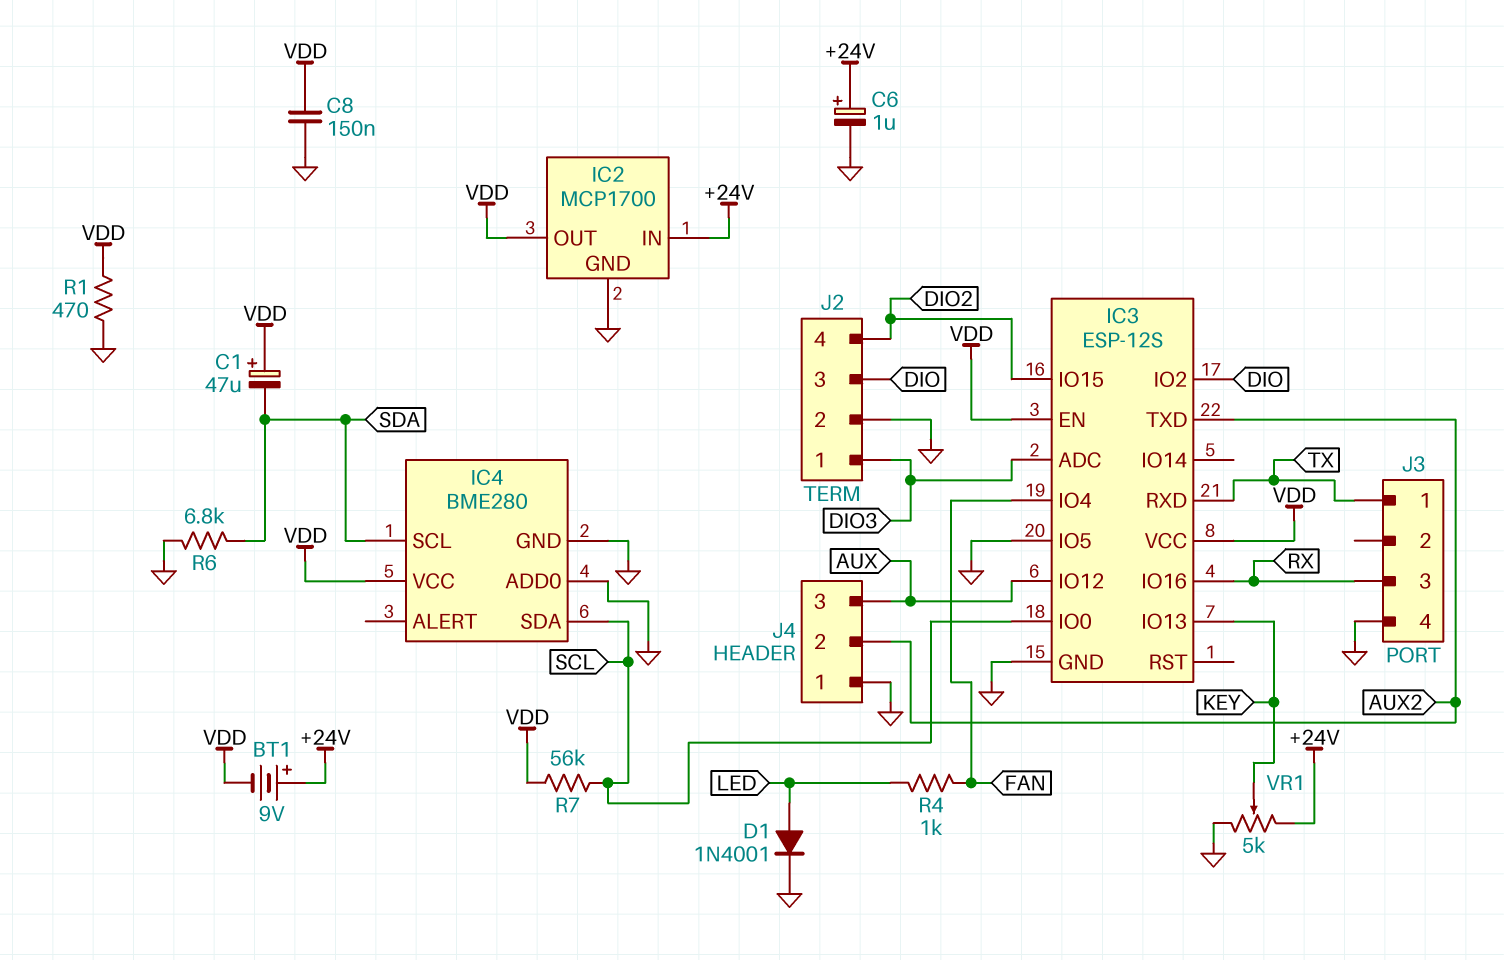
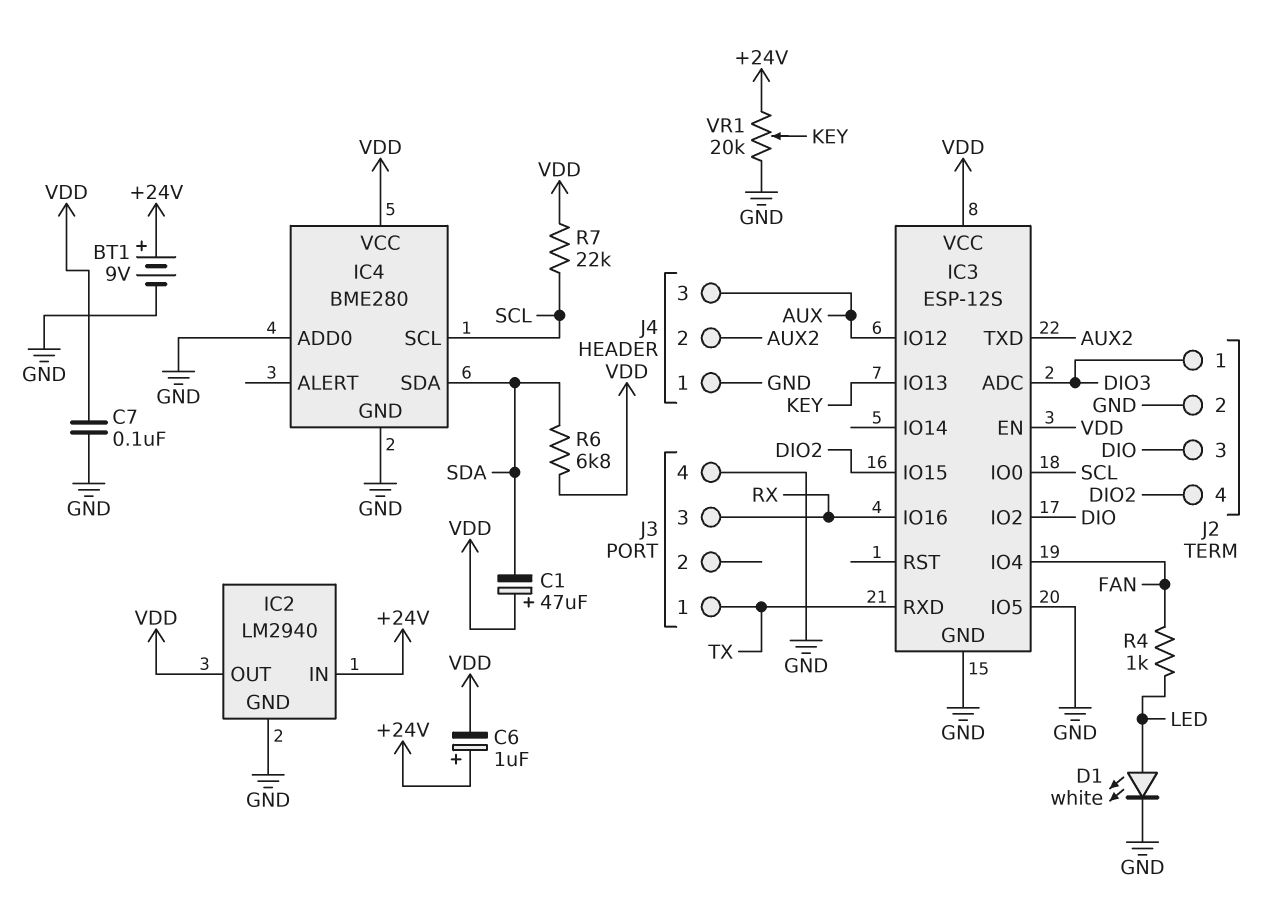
BT1: 9V (plus +24V, minus VDD) -> 9V (plus +24V, minus GND)
C6: 1uF (plus +24V, minus GND) -> 1uF (plus +24V, minus VDD)
C7: none -> 100nF (GND, VDD)
C8: 150nF (GND, VDD) -> none
D1: diode 1N4001 (A LED, K GND) -> LED white (A LED, K GND)
IC2: MCP1700 -> LM2940
IC4 pin SCL: SDA -> SCL
IC4 pin SDA: SCL -> SDA
R1: 470 (GND, VDD) -> none
R6: 6.8k (GND, SDA) -> 6.8k (SDA, VDD)
R7: 56k (SCL, VDD) -> 22k (SCL, VDD)
VR1: 5k (+24V, GND, wiper KEY) -> 20k (+24V, GND, wiper KEY)

